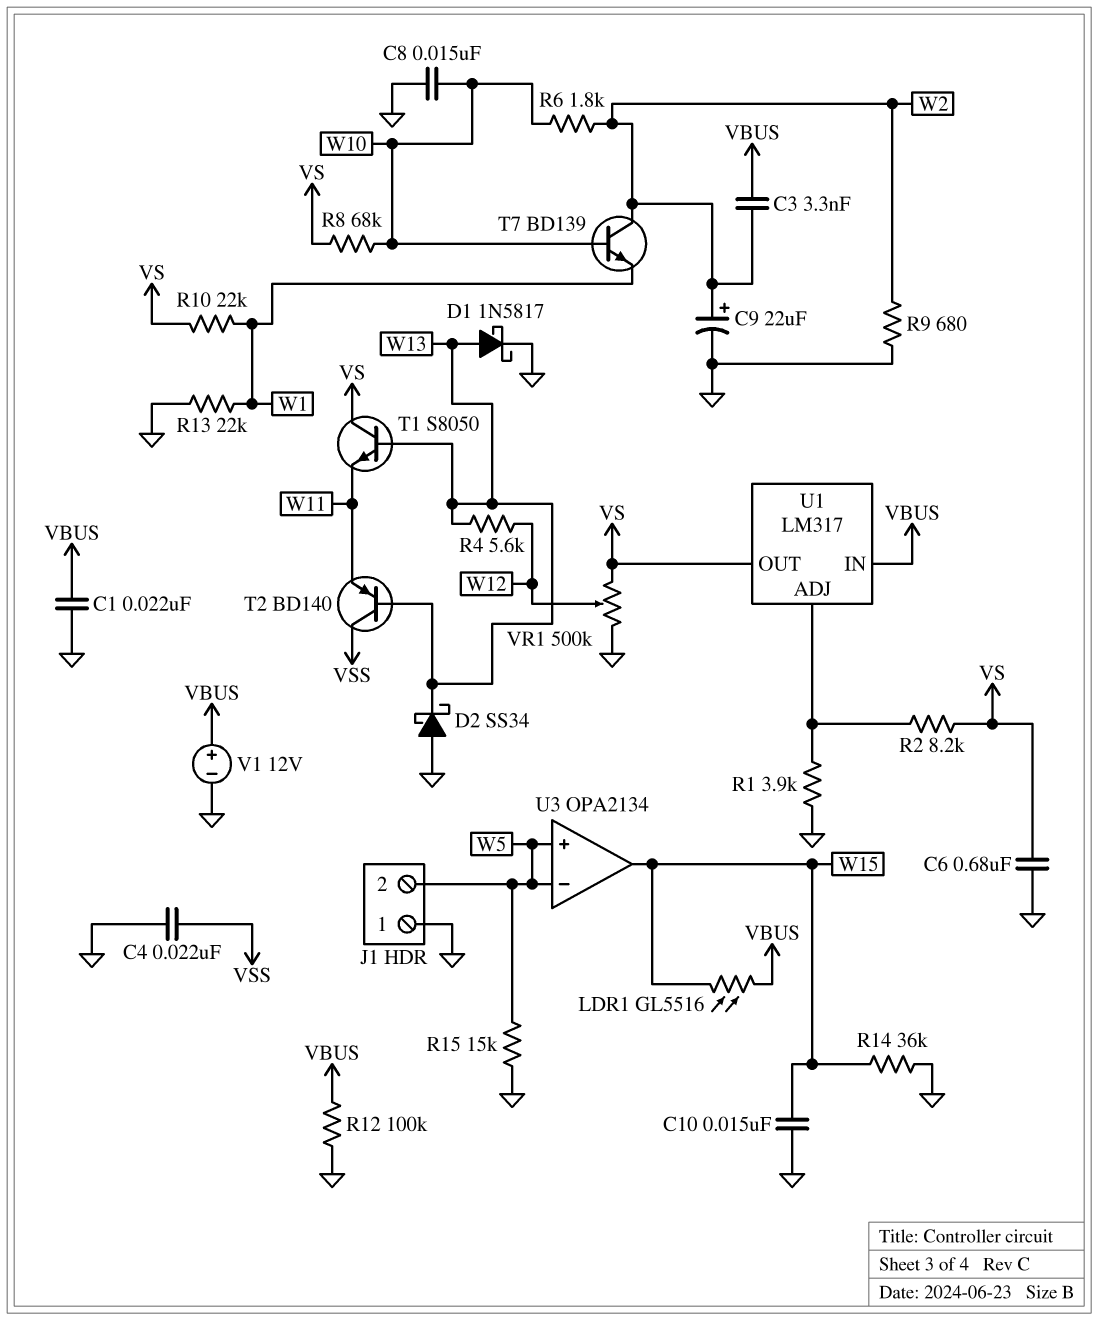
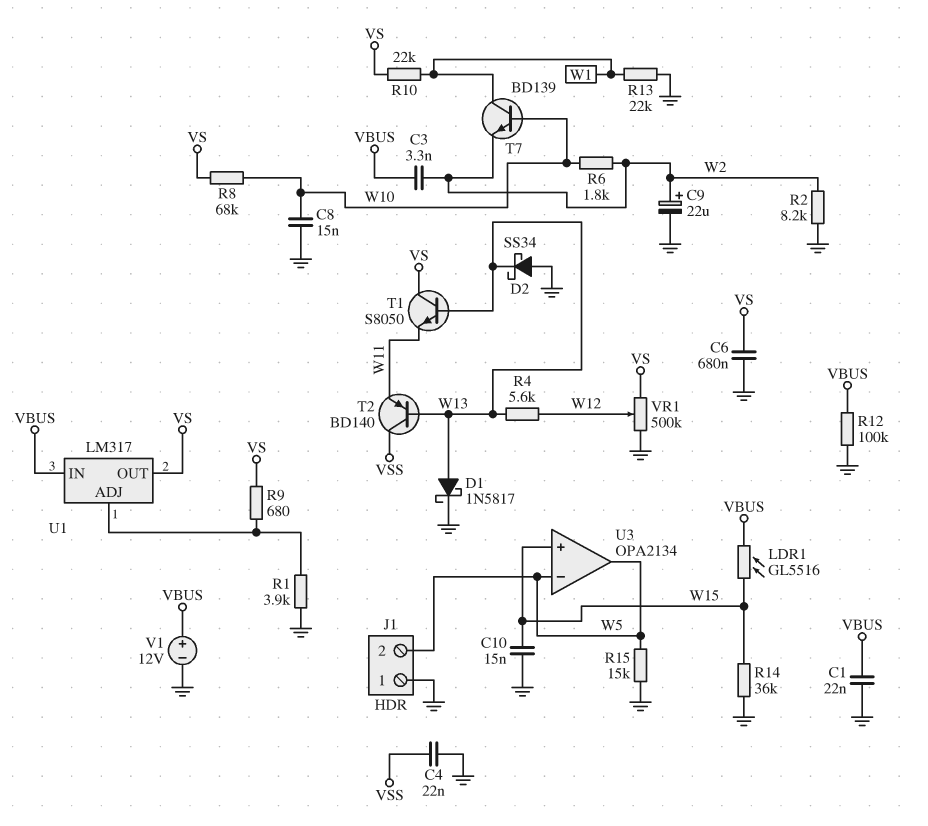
R2: 8.2k (U1/ADJ, VS) -> 8.2k (GND, W2)
R9: 680 (GND, W2) -> 680 (U1/ADJ, VS)
T7: NPN BD139 (B W10, C W2, E W1) -> NPN BD139 (B W10, C W1, E W2)
U3 pin in+: W5 -> W15
U3 pin out: W15 -> W5

